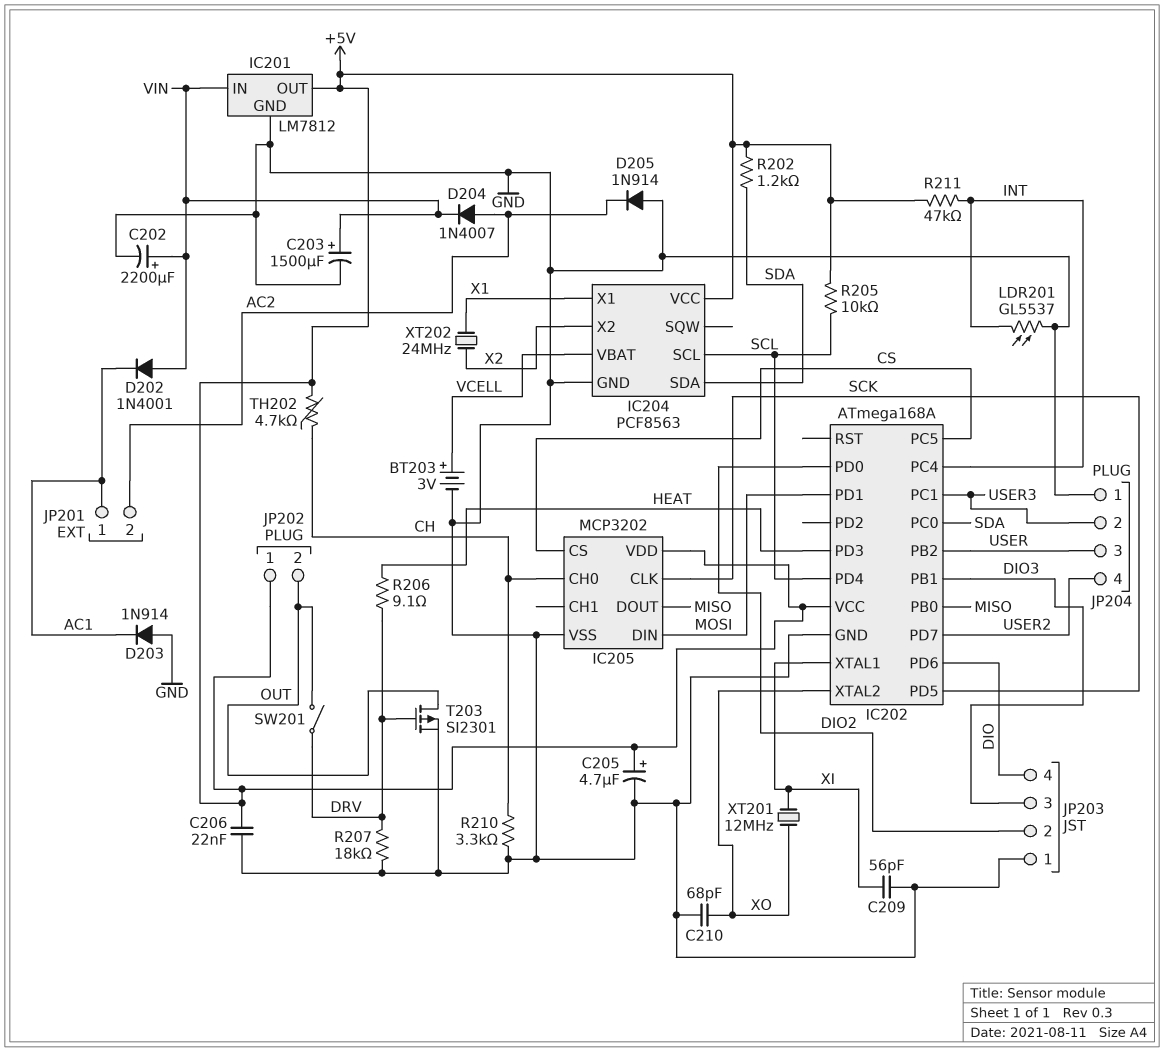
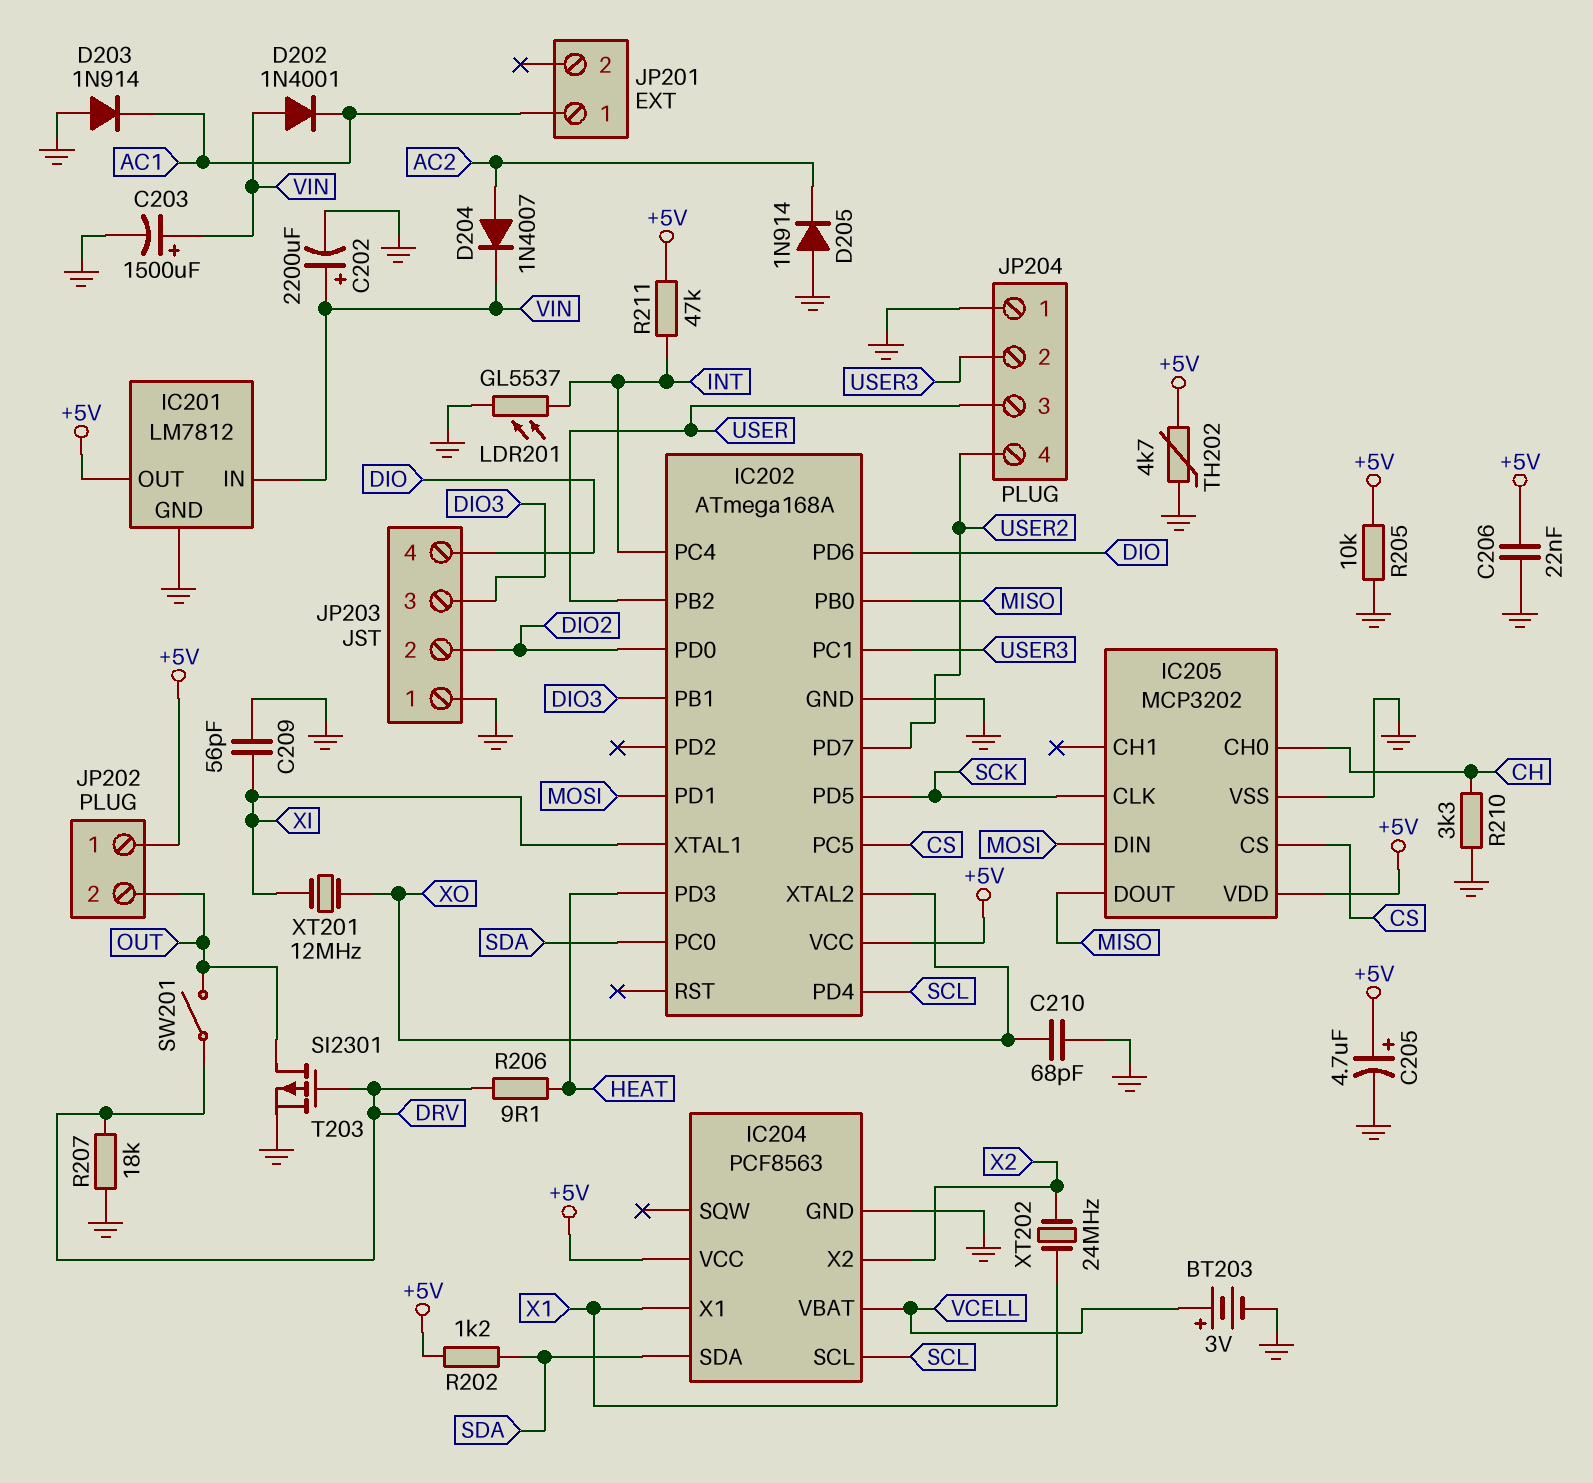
JP201 pin 2: AC2 -> none
R205: 10k (+5V, SCL) -> 10k (+5V, GND)
TH202: 4.7k (+5V, CH) -> 4.7k (+5V, GND)

